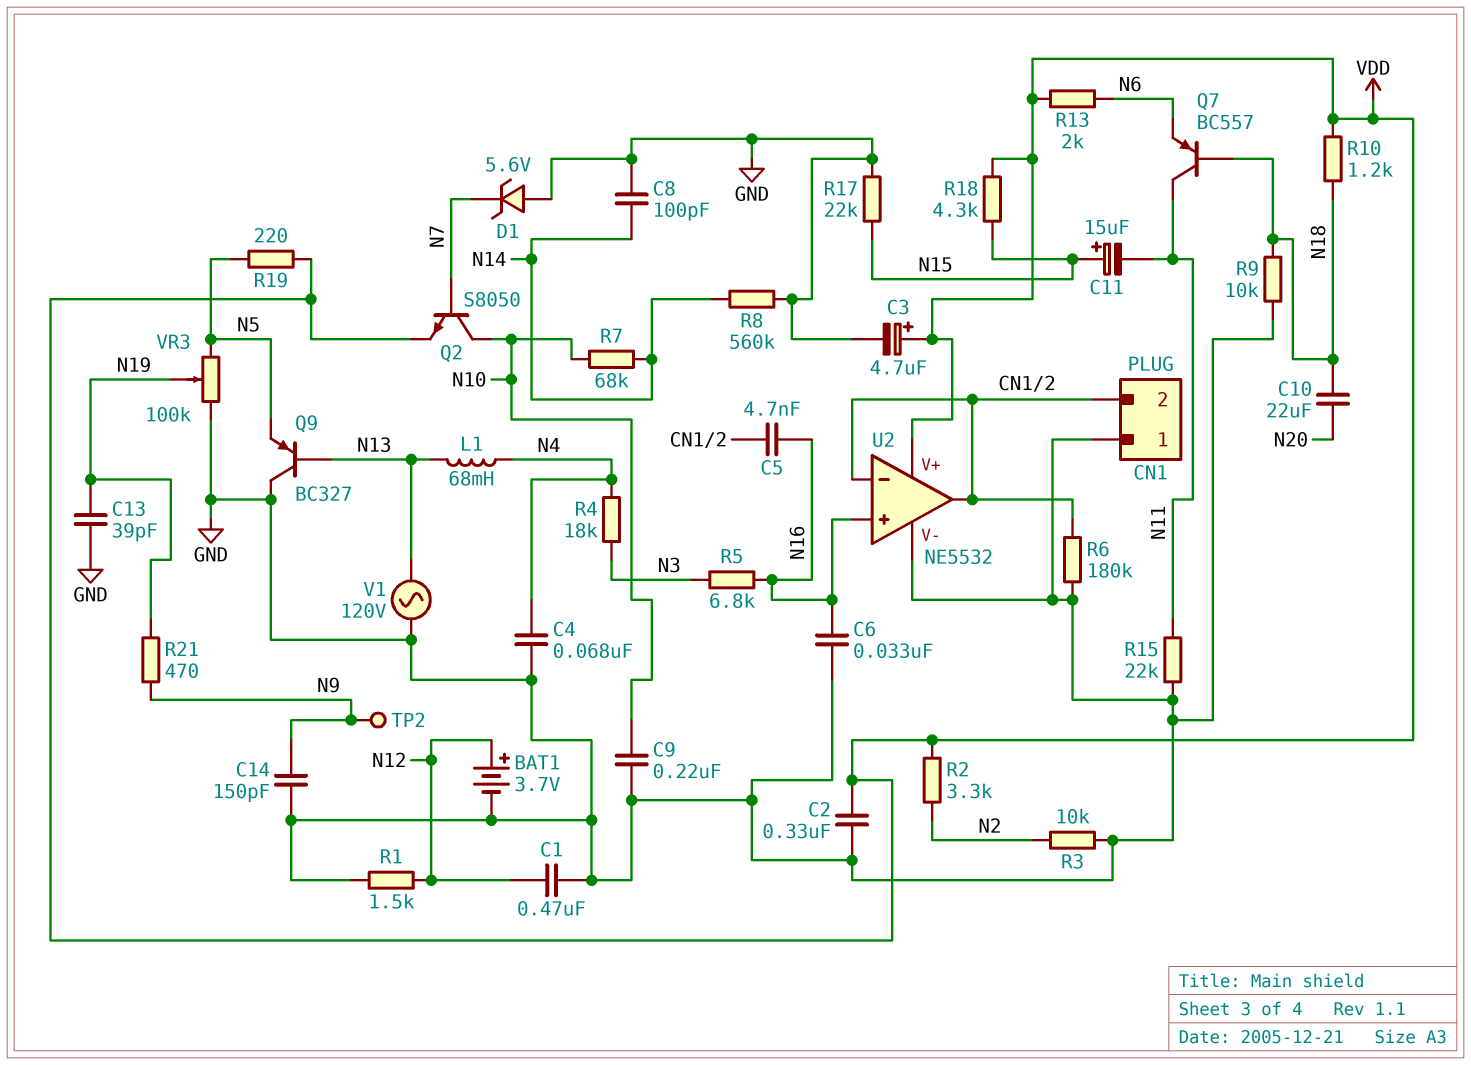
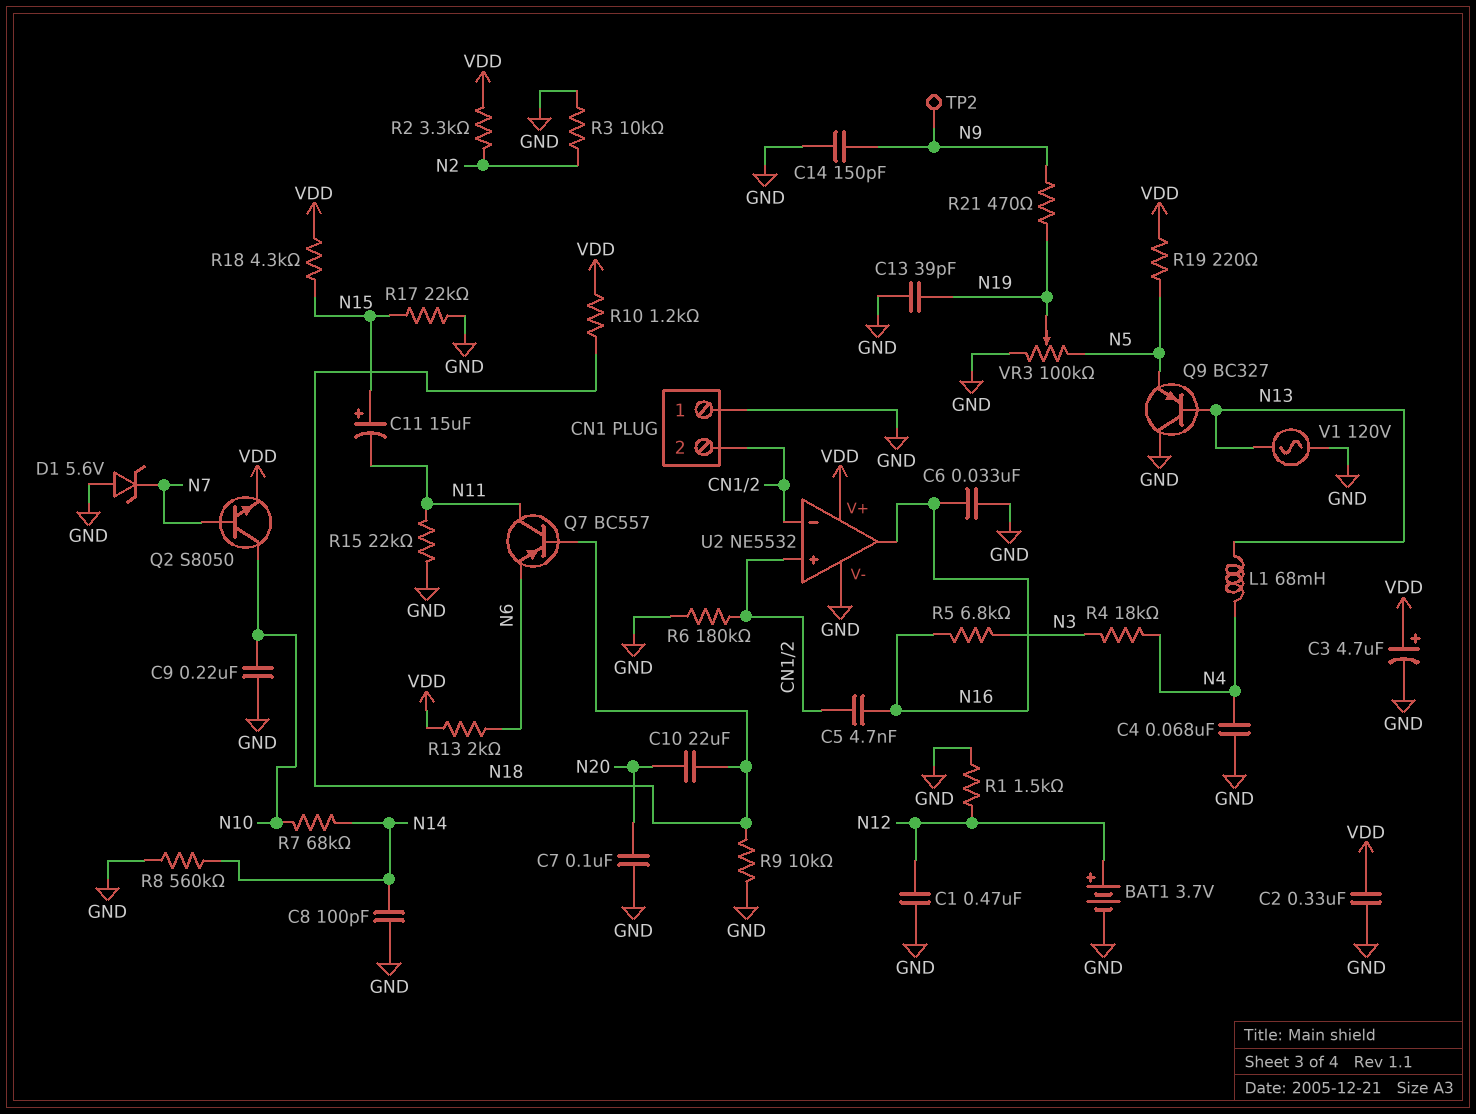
C7: none -> 100nF (GND, N20)
U2 pin in+: N16 -> CN1/2
U2 pin out: CN1/2 -> N16

